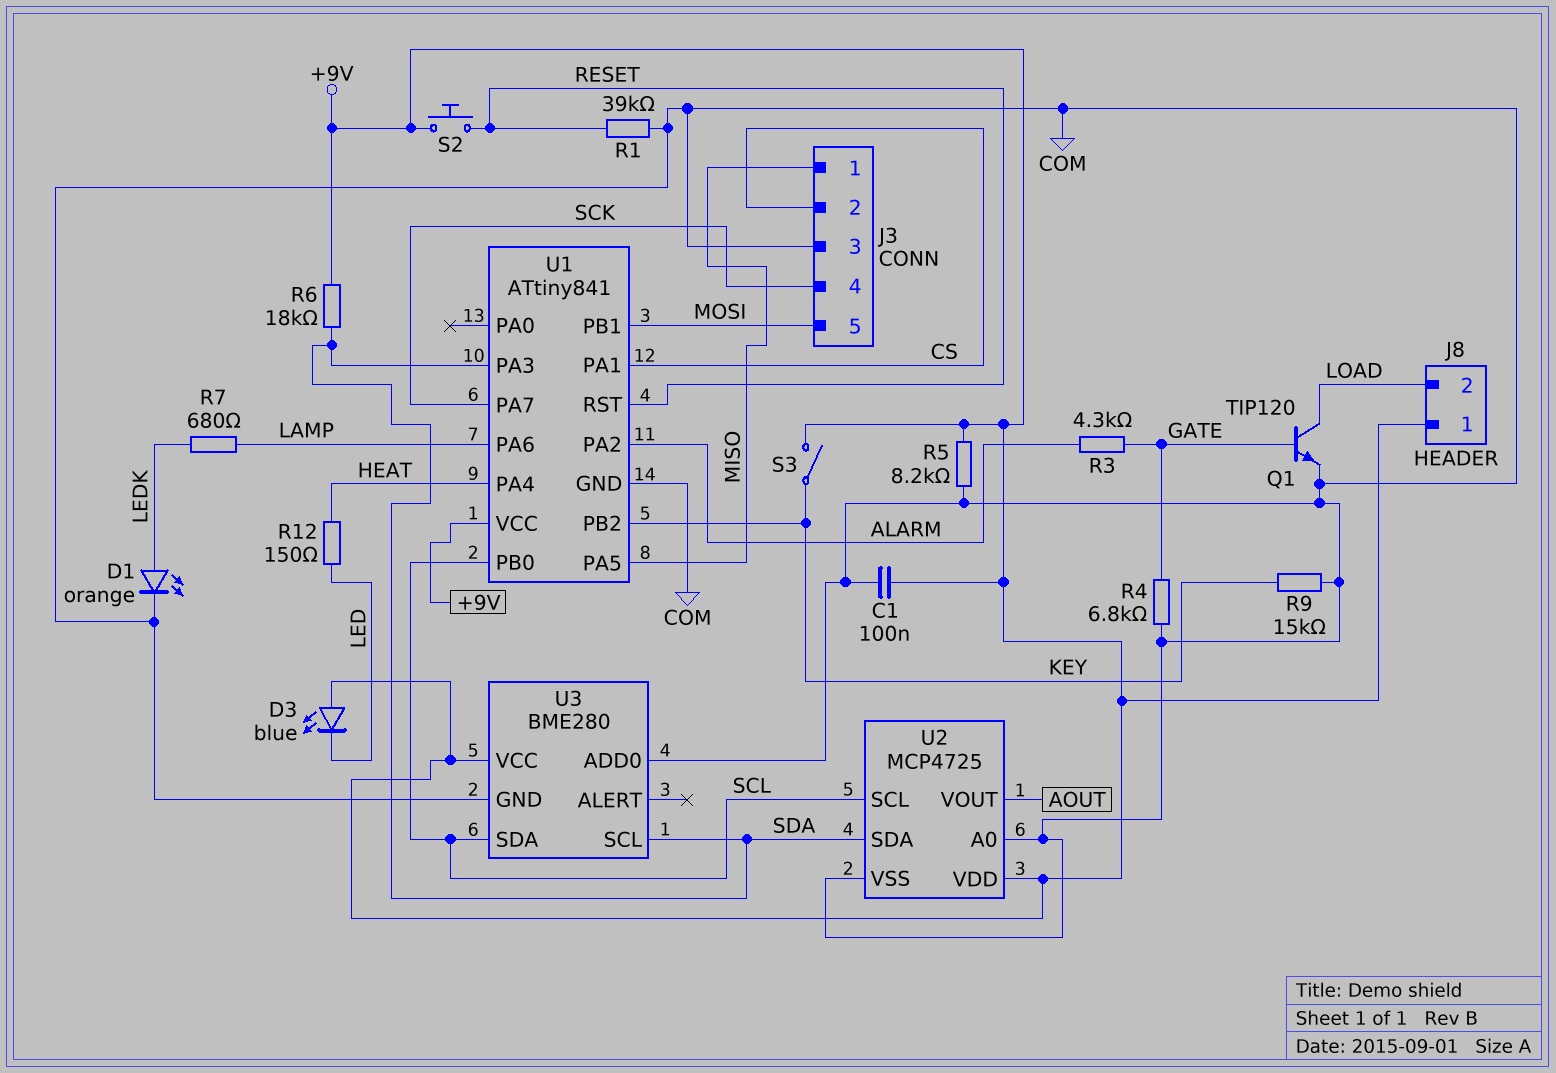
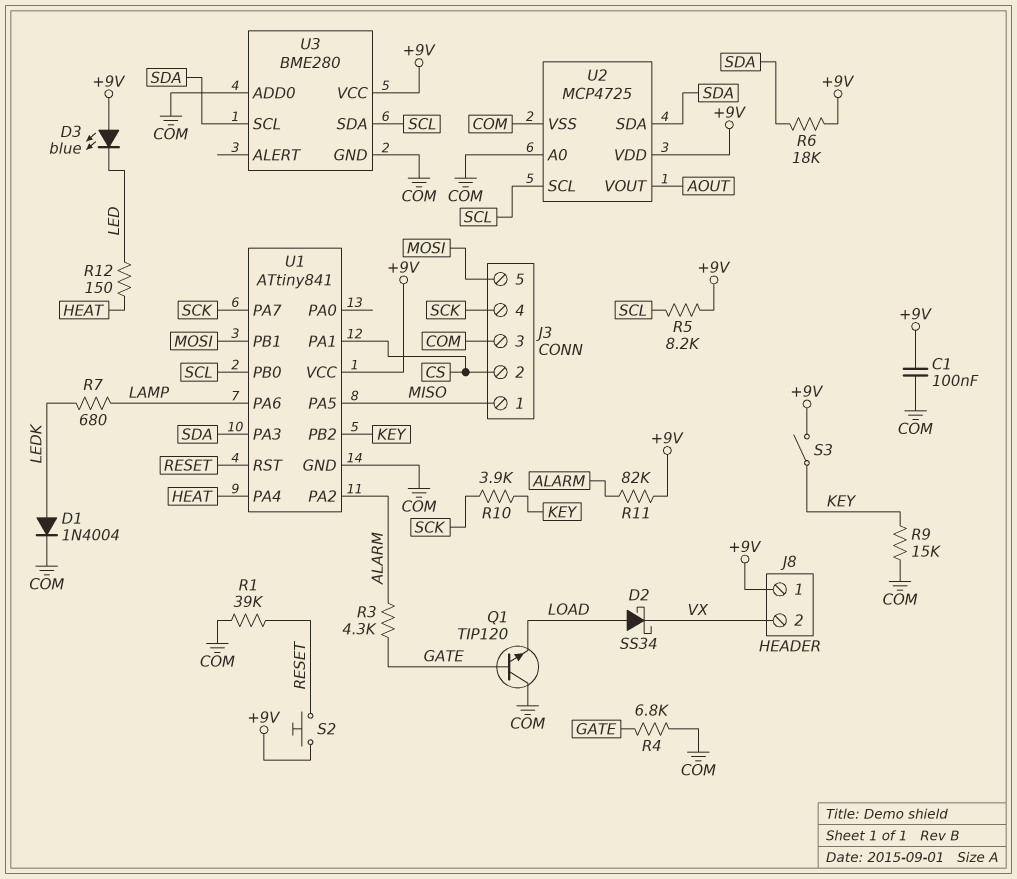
D1: LED orange (A LEDK, K COM) -> diode 1N4004 (A LEDK, K COM)
D2: none -> schottky SS34 (A LOAD, K VX)
J8 pin 2: LOAD -> VX
Q1: NPN TIP120 (B GATE, C LOAD, E COM) -> NPN TIP120 (B GATE, C COM, E LOAD)
R5: 8.2k (+9V, COM) -> 8.2k (+9V, SCL)
R10: none -> 3.9k (KEY, SCK)
R11: none -> 82k (+9V, ALARM)

